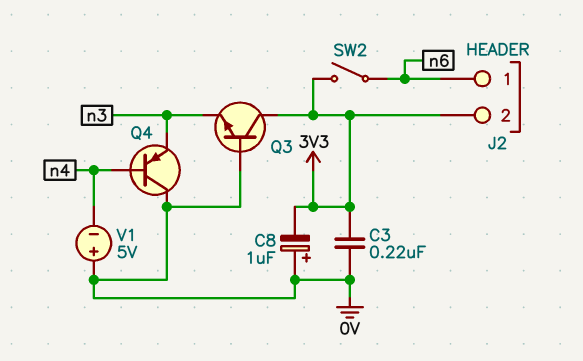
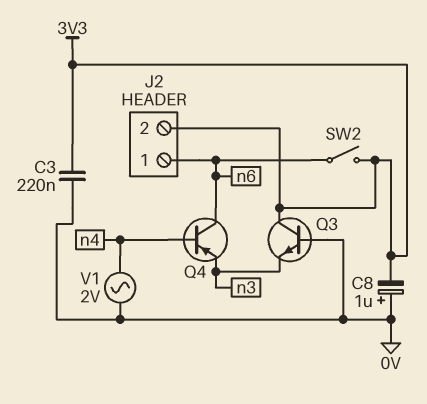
Q4: PNP (B n4, C 0V, E n3) -> PNP (B n4, C n6, E n3)
V1: 5V (plus 0V, minus n4) -> AC 2V (0V, n4)

